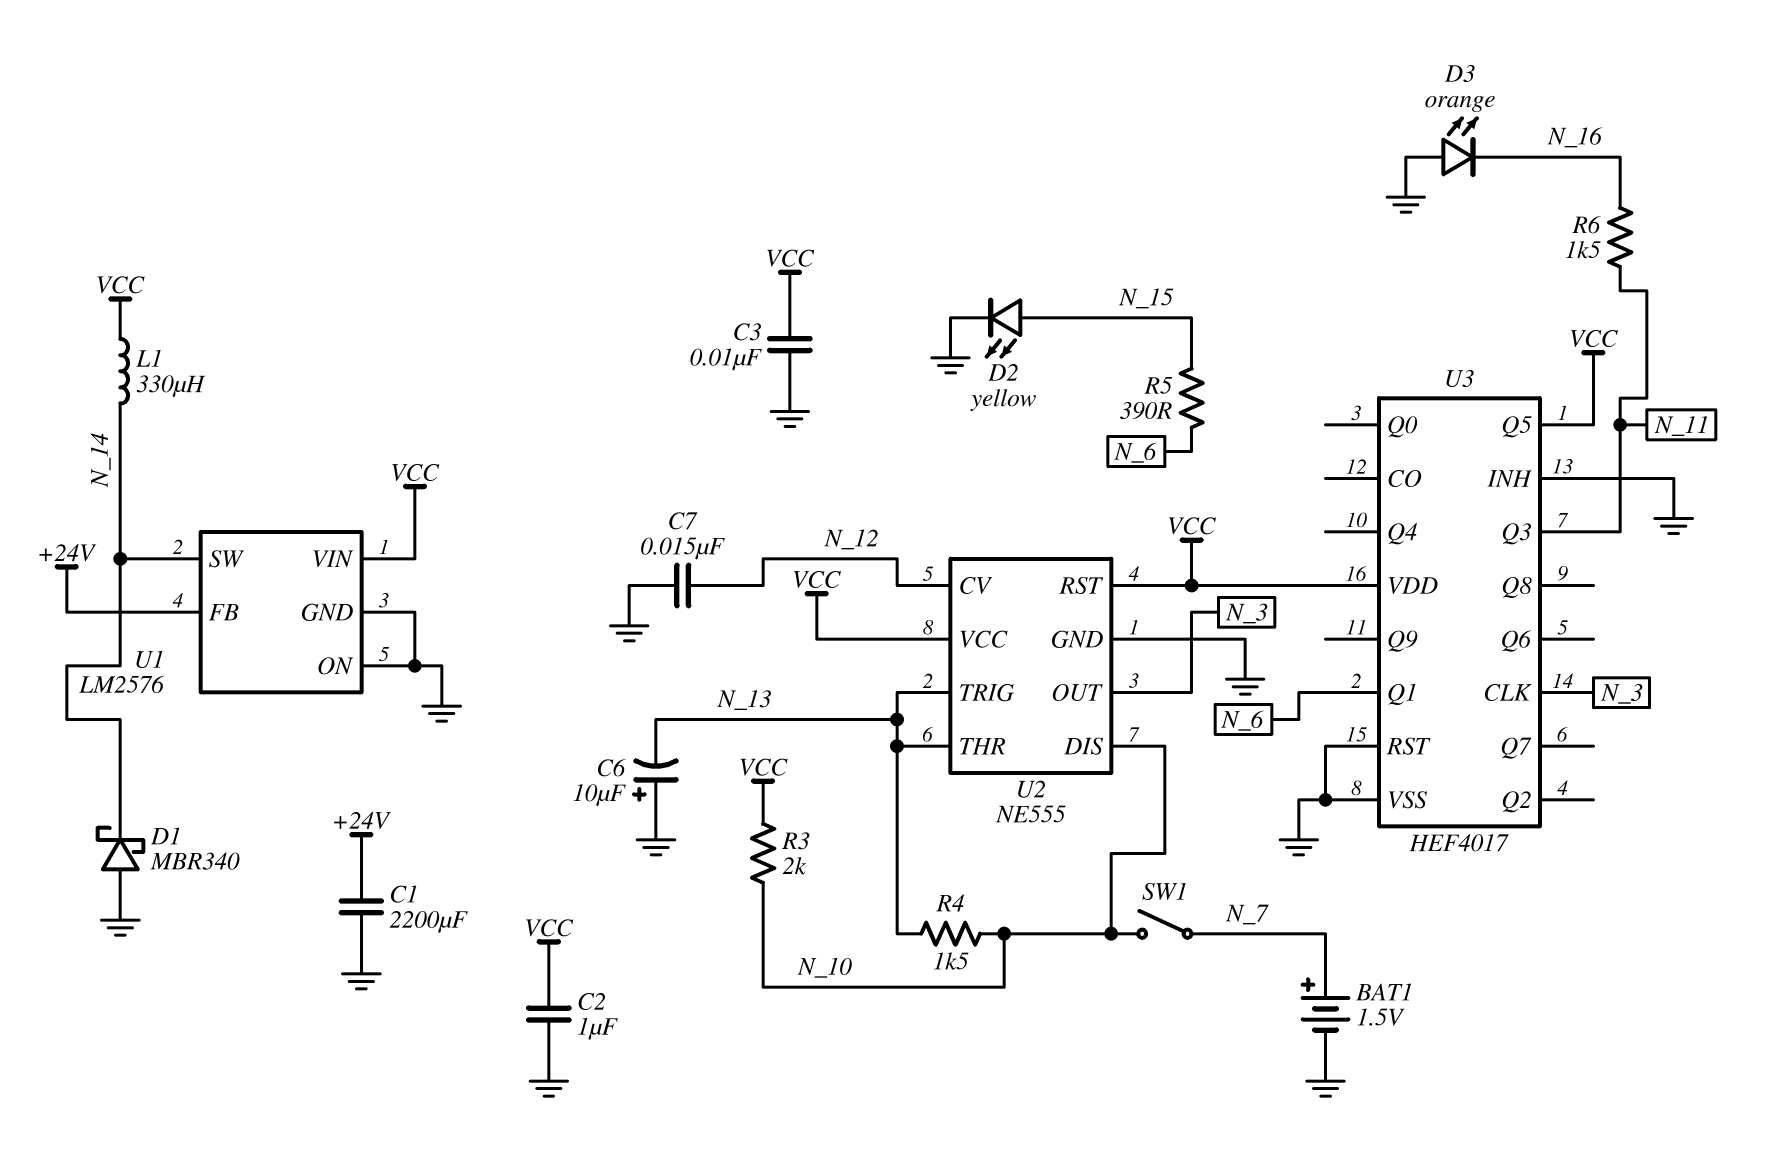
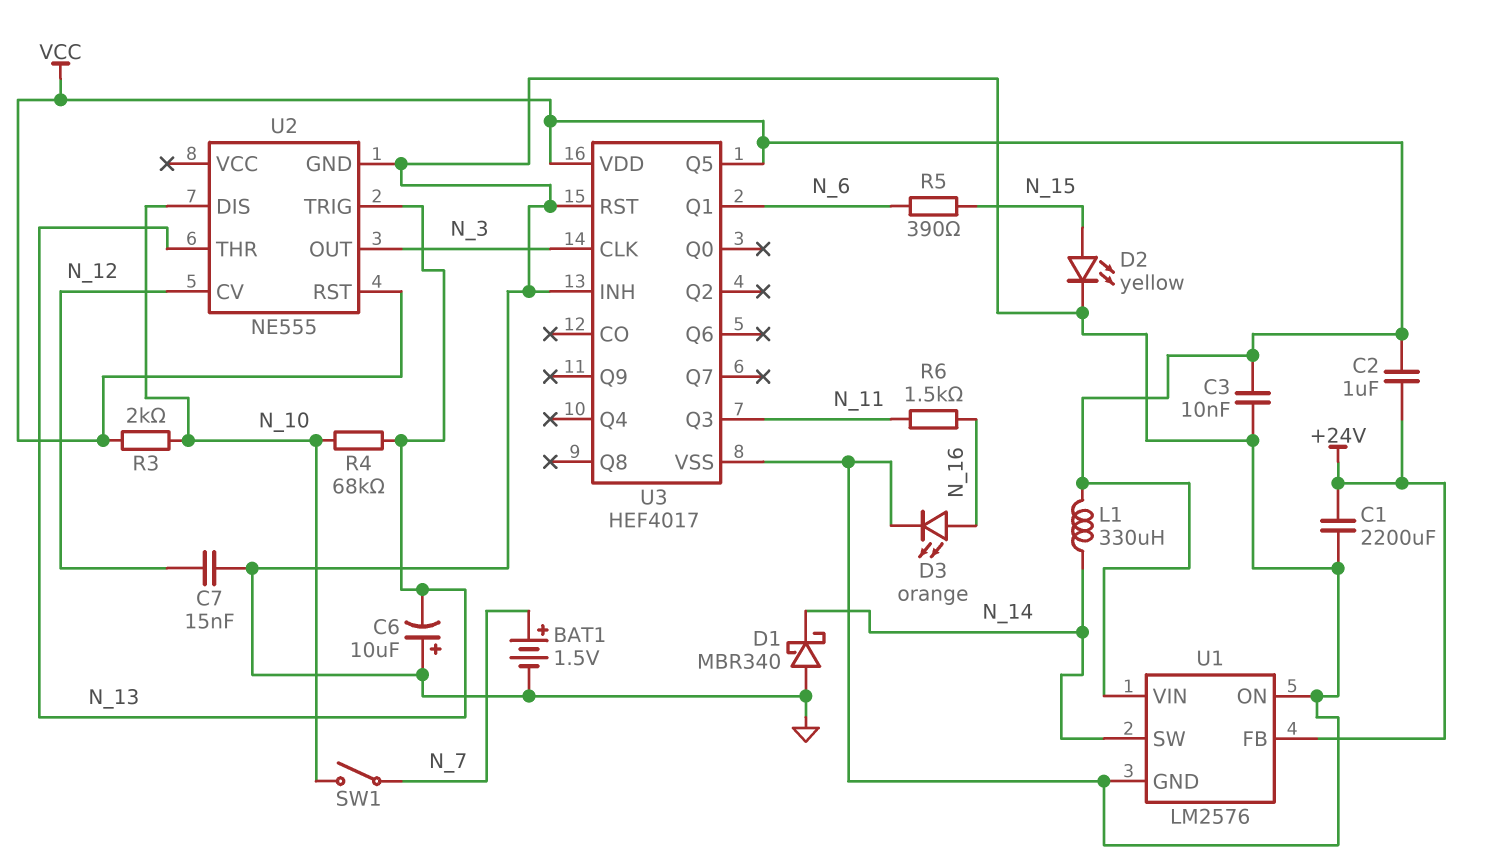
C2: 1uF (GND, VCC) -> 1uF (+24V, VCC)
D3: LED orange (A GND, K N_16) -> LED orange (A N_16, K GND)
R4: 1.5k (N_10, N_13) -> 68k (N_10, N_13)
U2 pin VCC: VCC -> none

